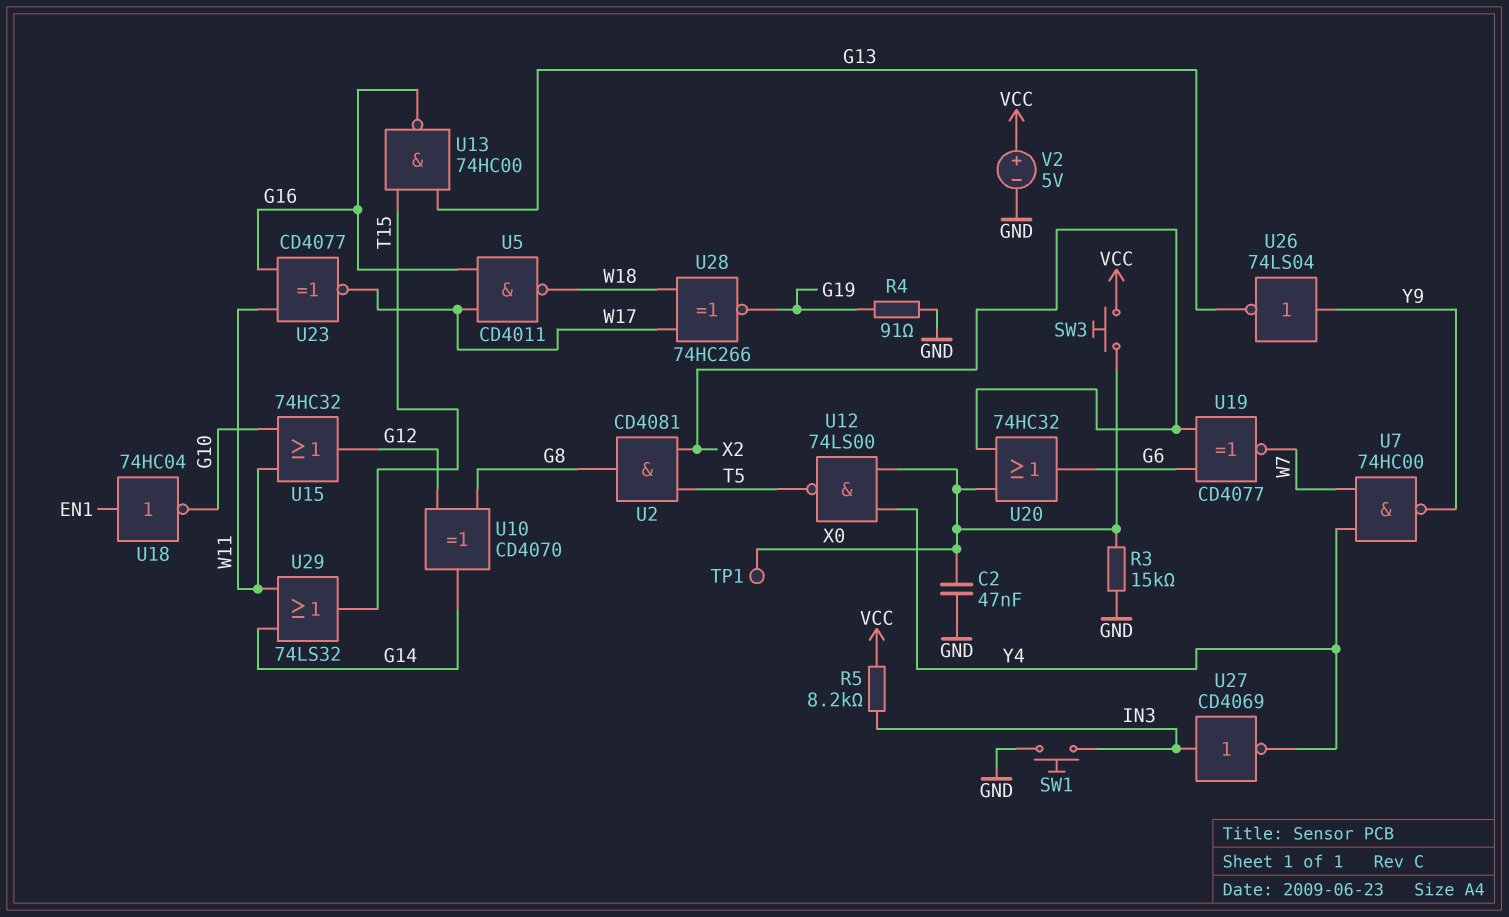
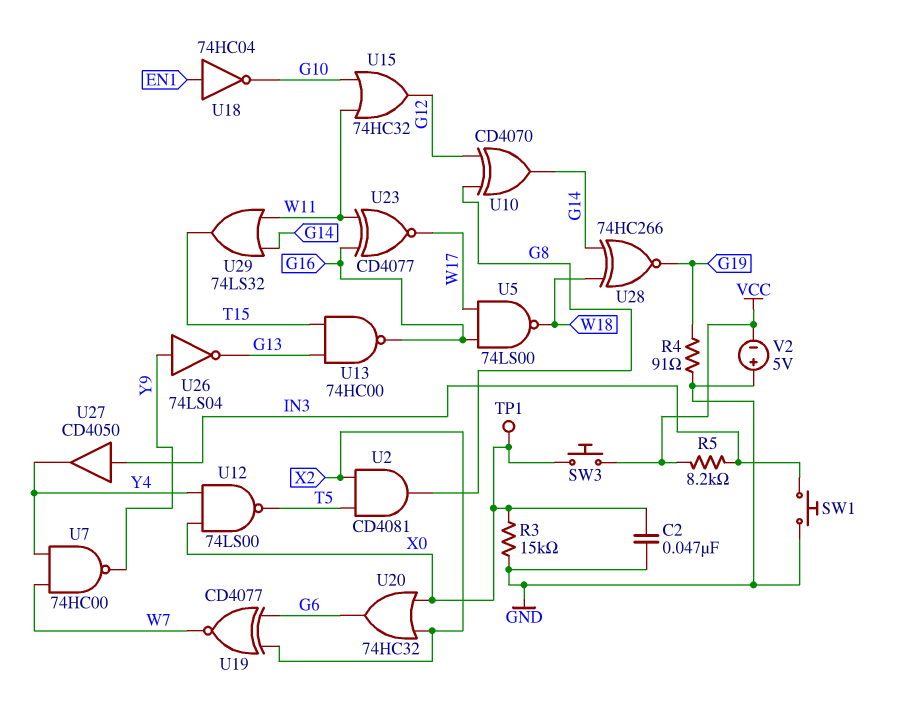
U5: NAND CD4011 (in G16, in W17, out W18) -> NAND 74LS00 (in G16, in W17, out W18)
U27: NOT CD4069 (in IN3, out Y4) -> buffer CD4050 (in IN3, out Y4)
U28: XNOR 74HC266 (in W17, in W18, out G19) -> XNOR 74HC266 (in G14, in W18, out G19)
V2: 5V (plus VCC, minus GND) -> 5V (plus GND, minus VCC)

